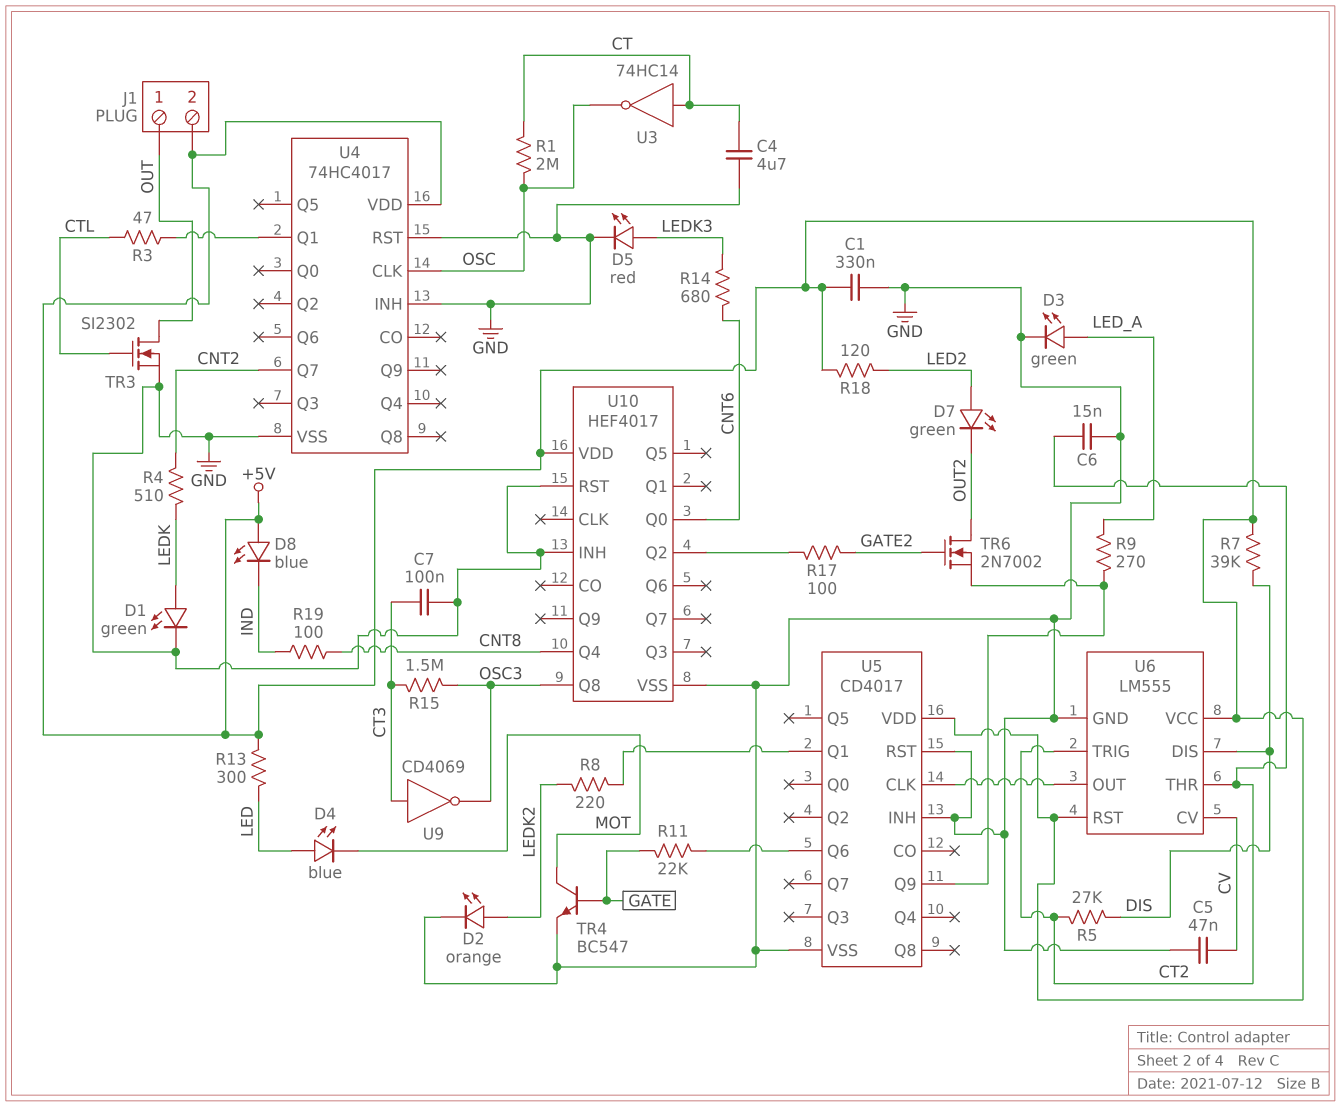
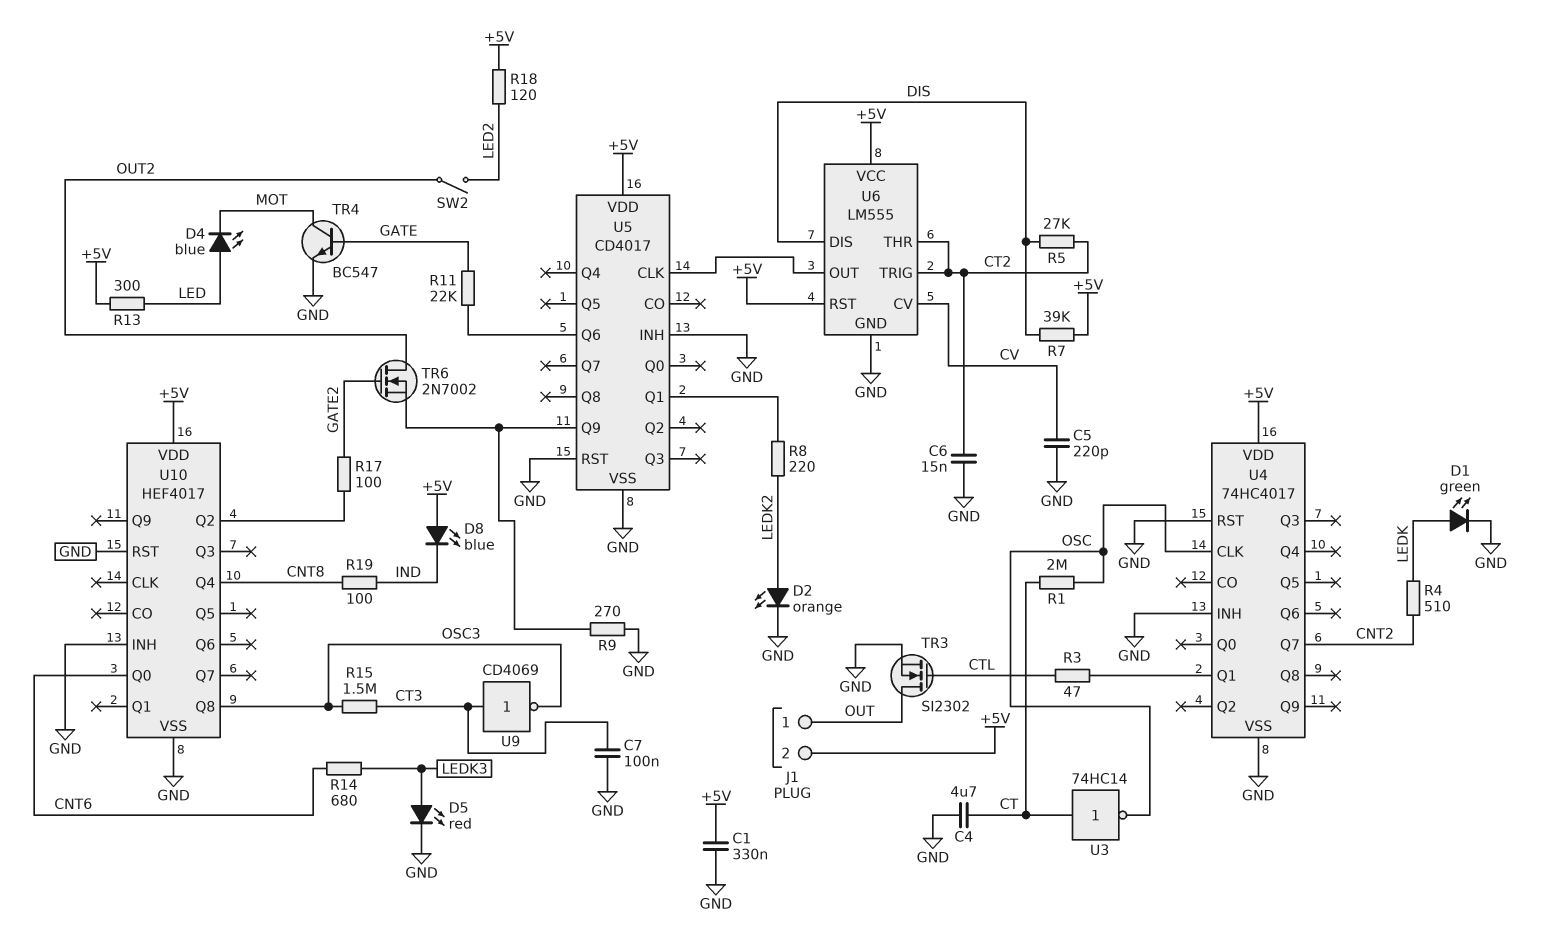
C5: 47nF (CV, GND) -> 220pF (CV, GND)
D3: LED green (A LED_A, K GND) -> none
D7: LED green (A LED2, K OUT2) -> none
R9: 270 (LED_A, U5/Q9) -> 270 (GND, U5/Q9)
SW2: none -> switch (LED2, OUT2)

